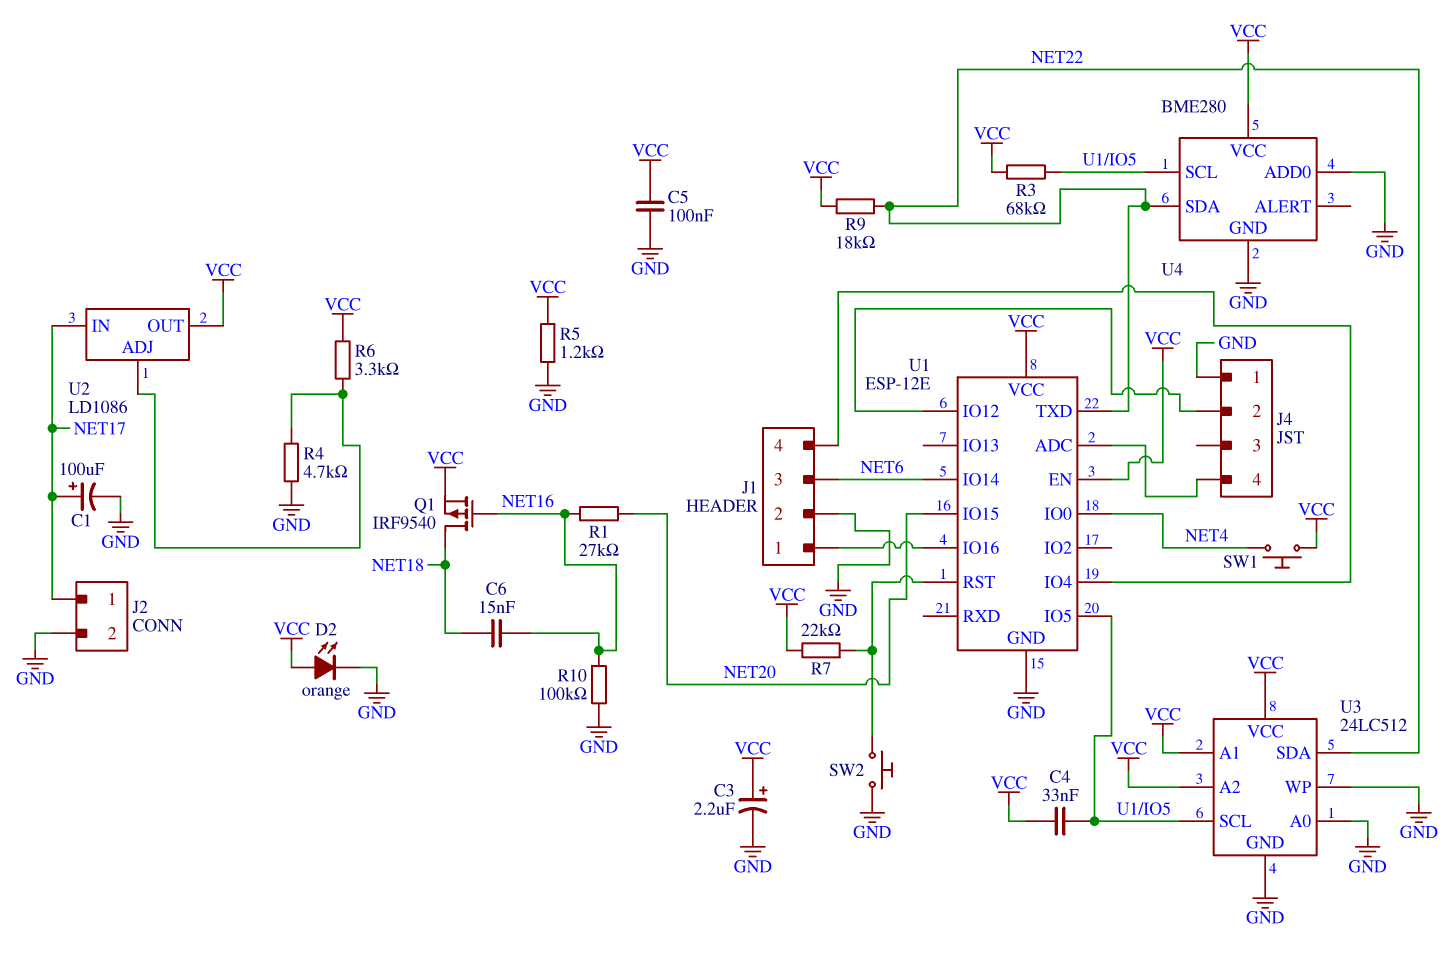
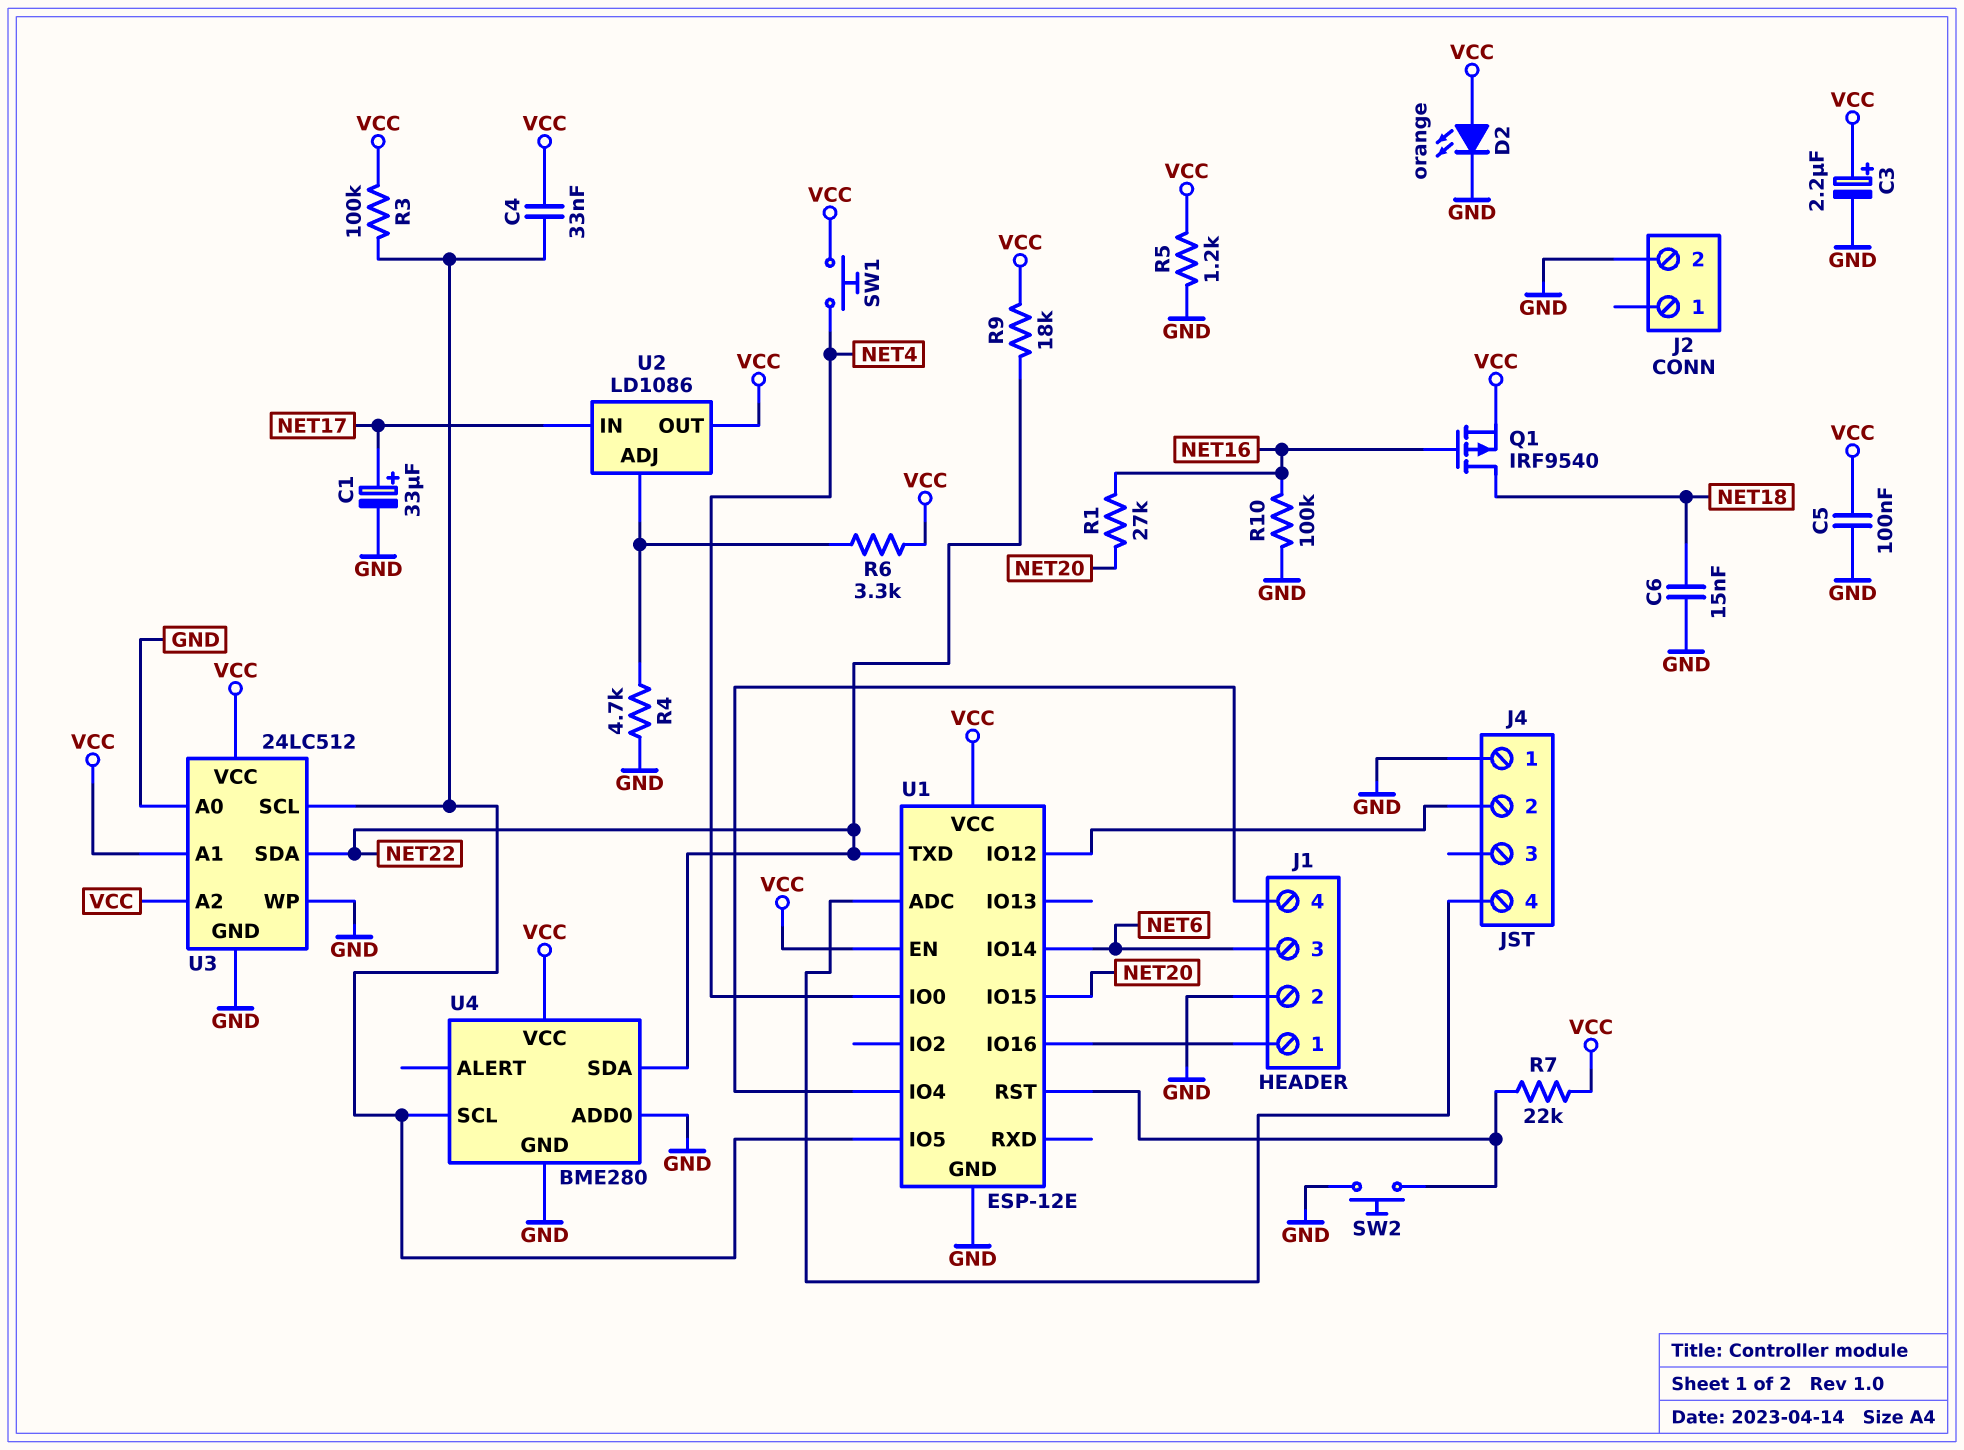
C1: 100uF (plus NET17, minus GND) -> 33uF (plus NET17, minus GND)
C6: 15nF (NET16, NET18) -> 15nF (GND, NET18)
J2 pin 1: NET17 -> none
R3: 68k (U1/IO5, VCC) -> 100k (U1/IO5, VCC)

